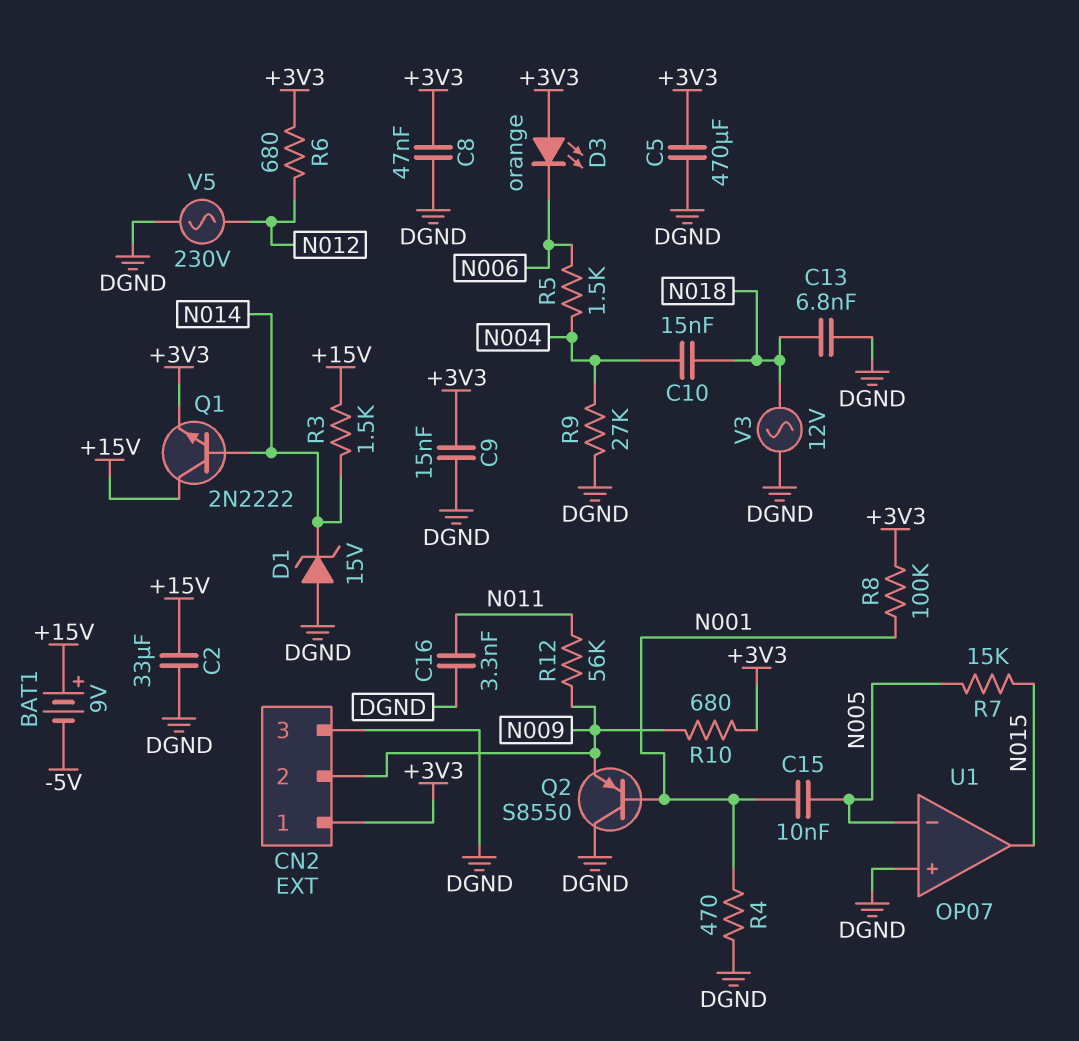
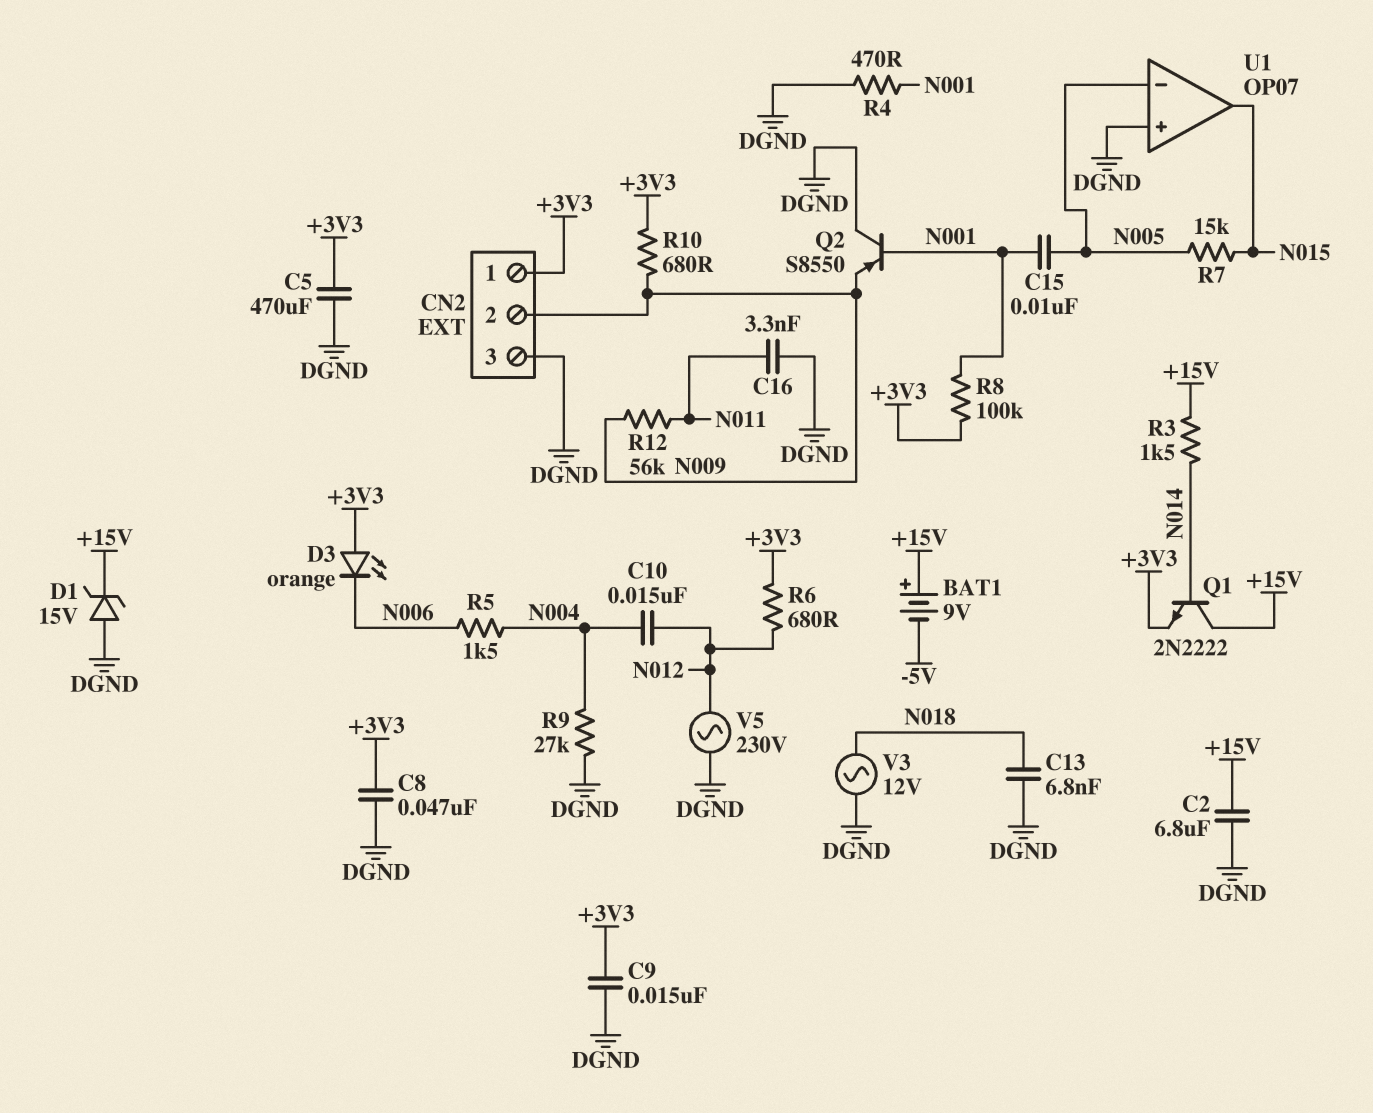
C2: 33uF (+15V, DGND) -> 6.8uF (+15V, DGND)
C10: 15nF (N004, N018) -> 15nF (N004, N012)
D1: zener 15V (A DGND, K N014) -> zener 15V (A DGND, K +15V)

